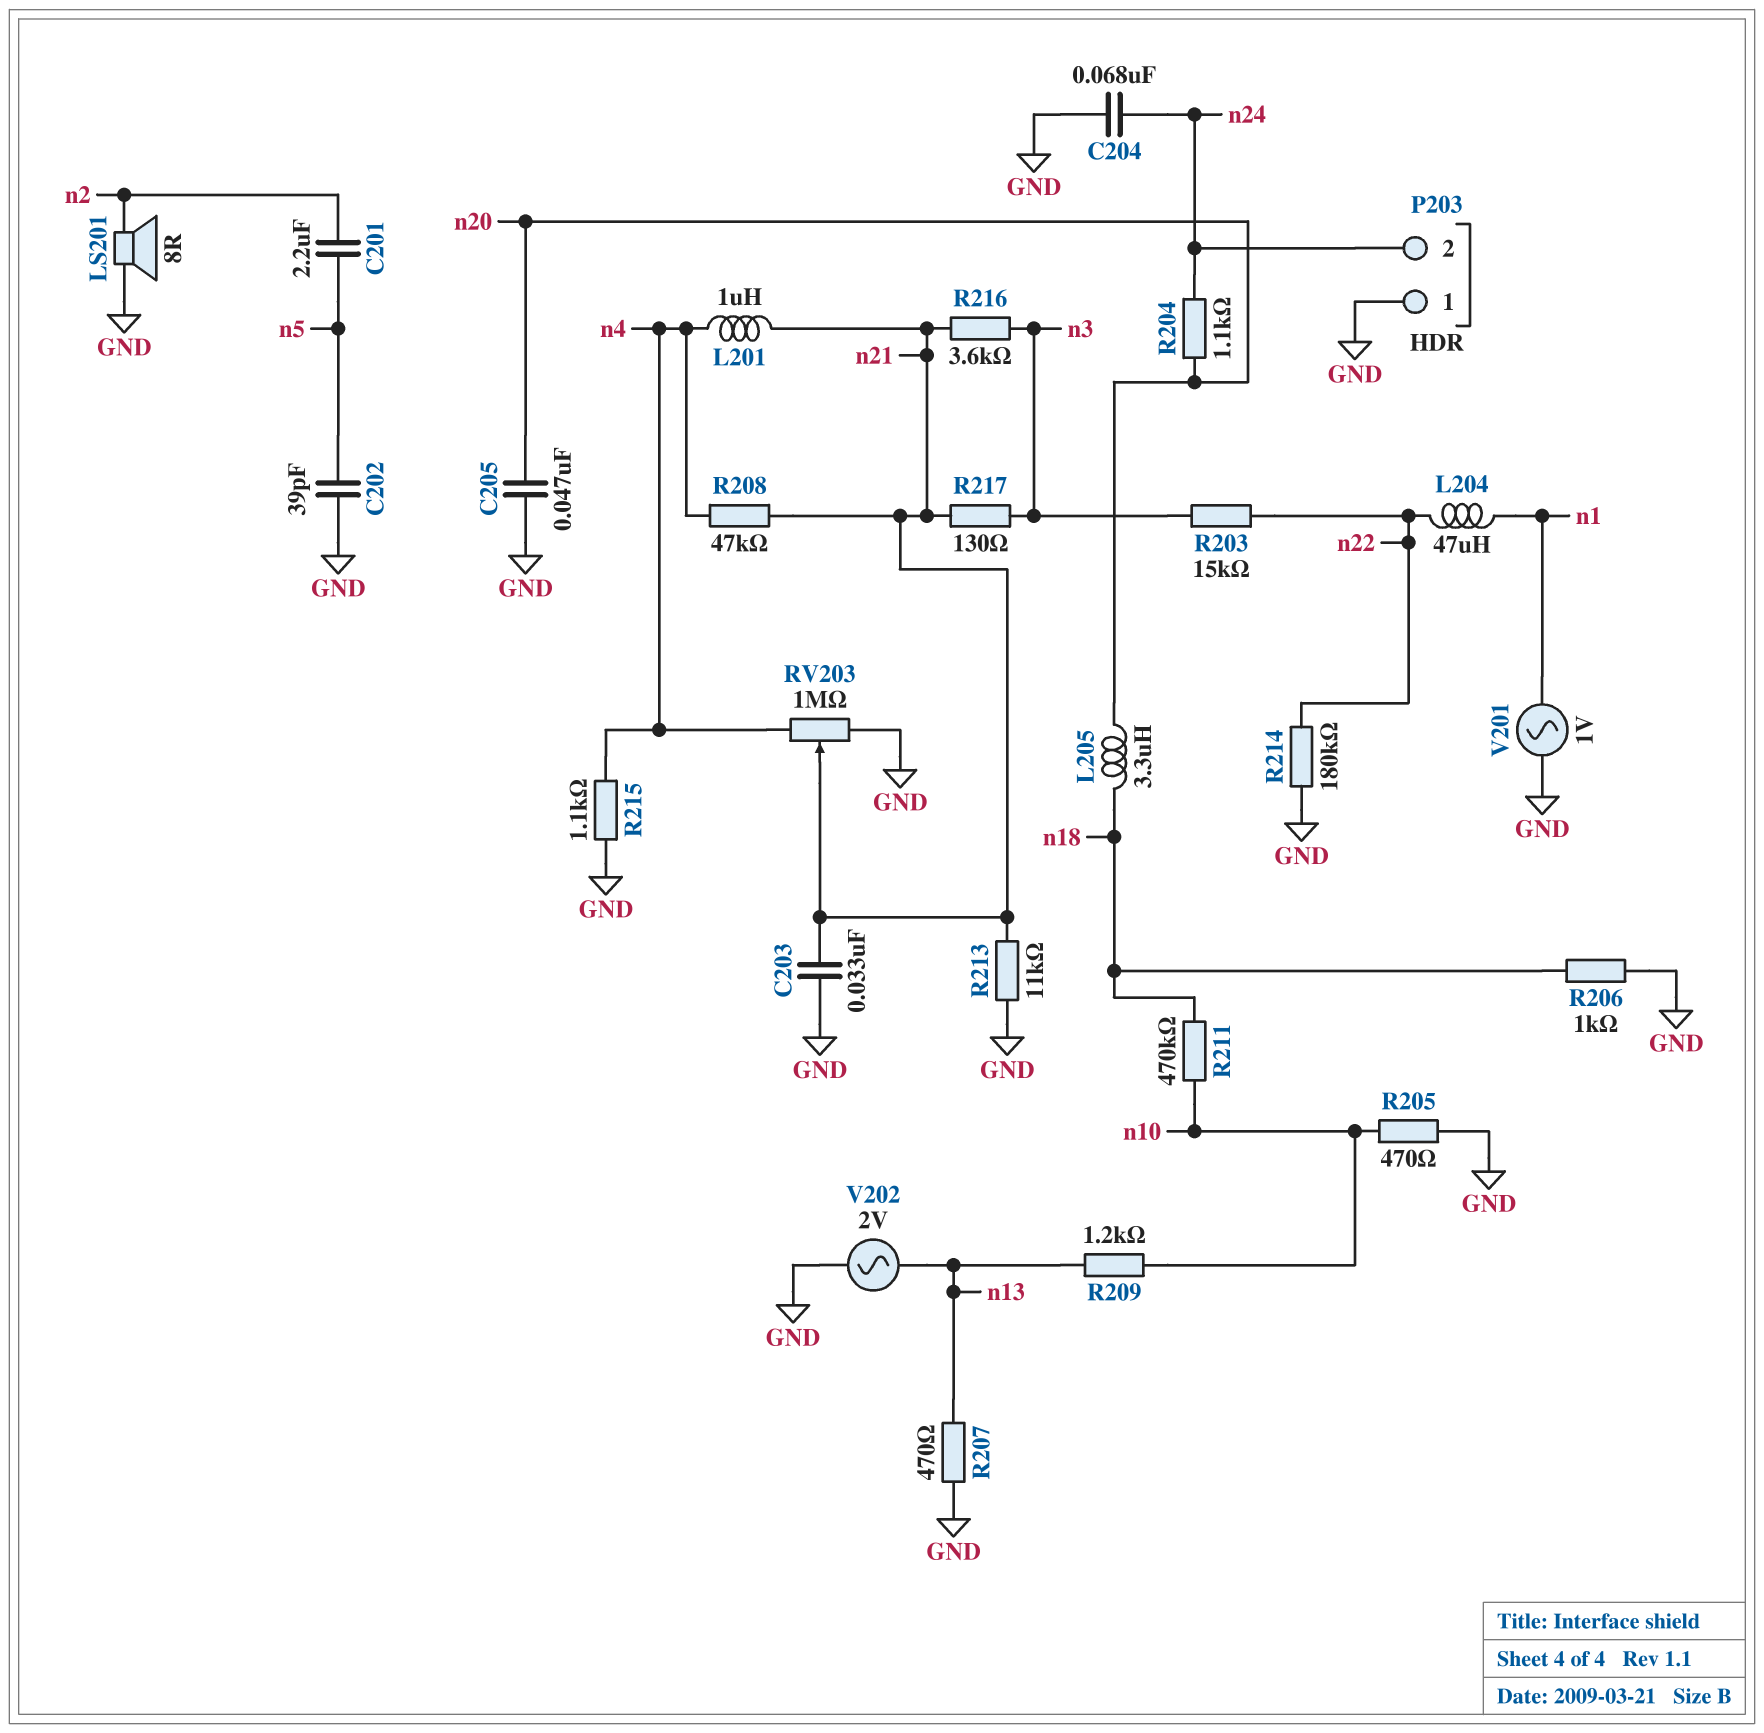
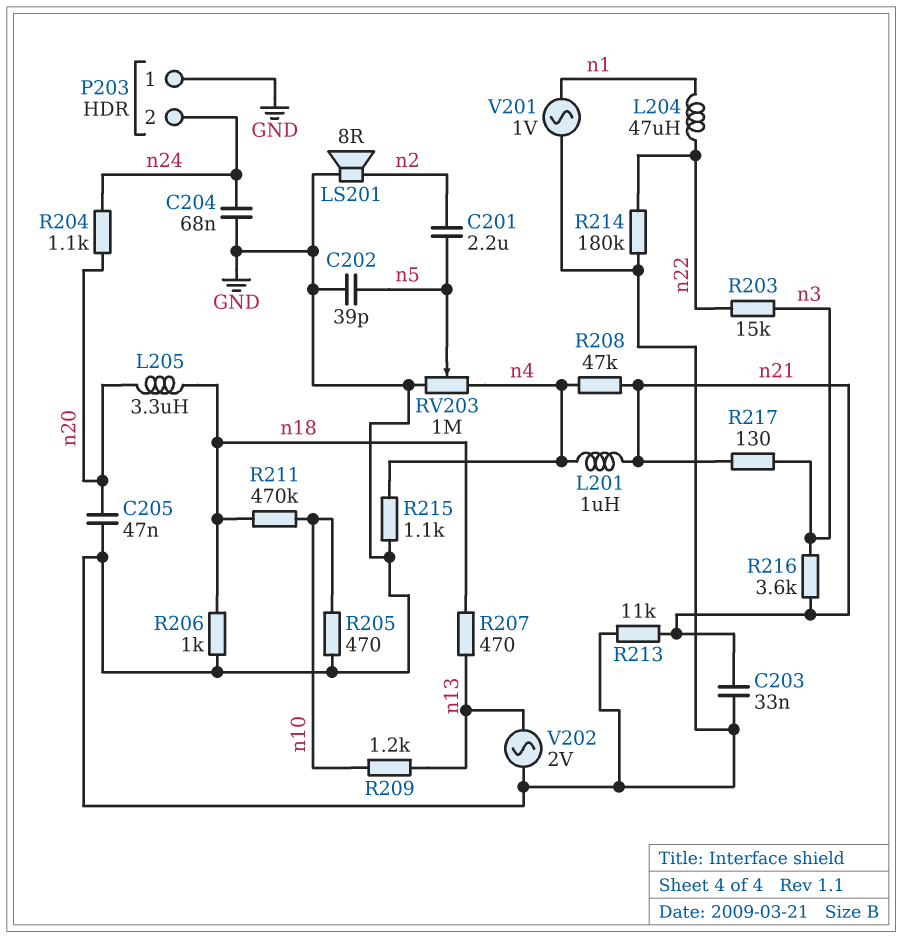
R207: 470 (GND, n13) -> 470 (n13, n18)
RV203: 1M (GND, n4, wiper n21) -> 1M (GND, n4, wiper n5)

